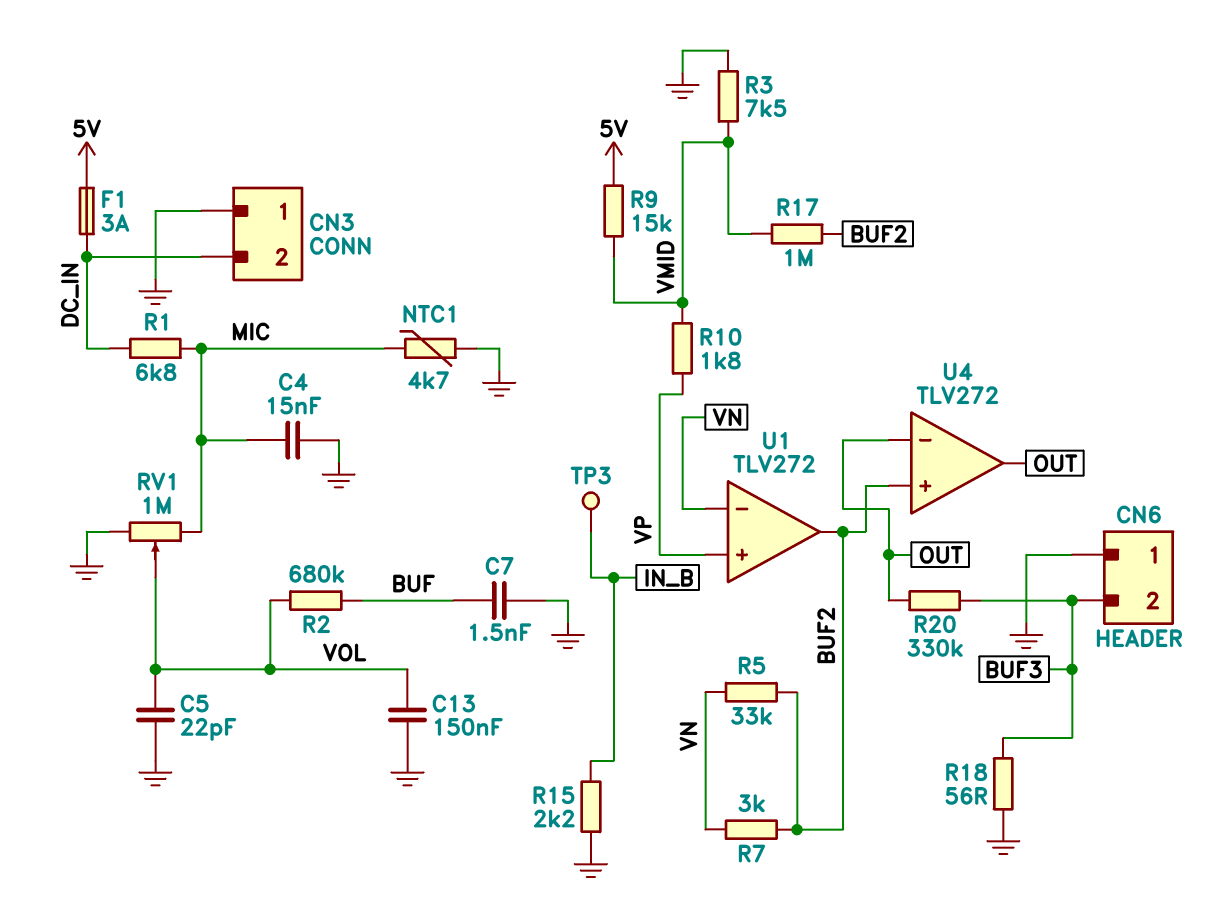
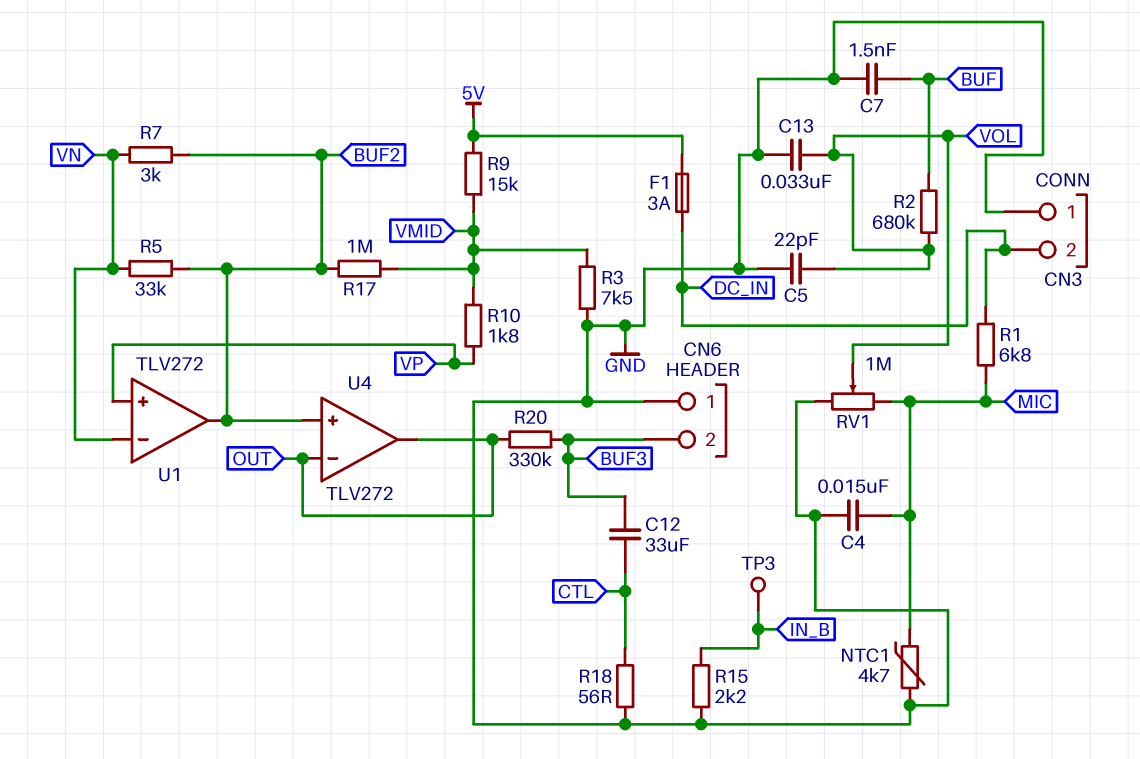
C12: none -> 33uF (BUF3, CTL)
C13: 150nF (GND, VOL) -> 33nF (GND, VOL)
R18: 56 (BUF3, GND) -> 56 (CTL, GND)

